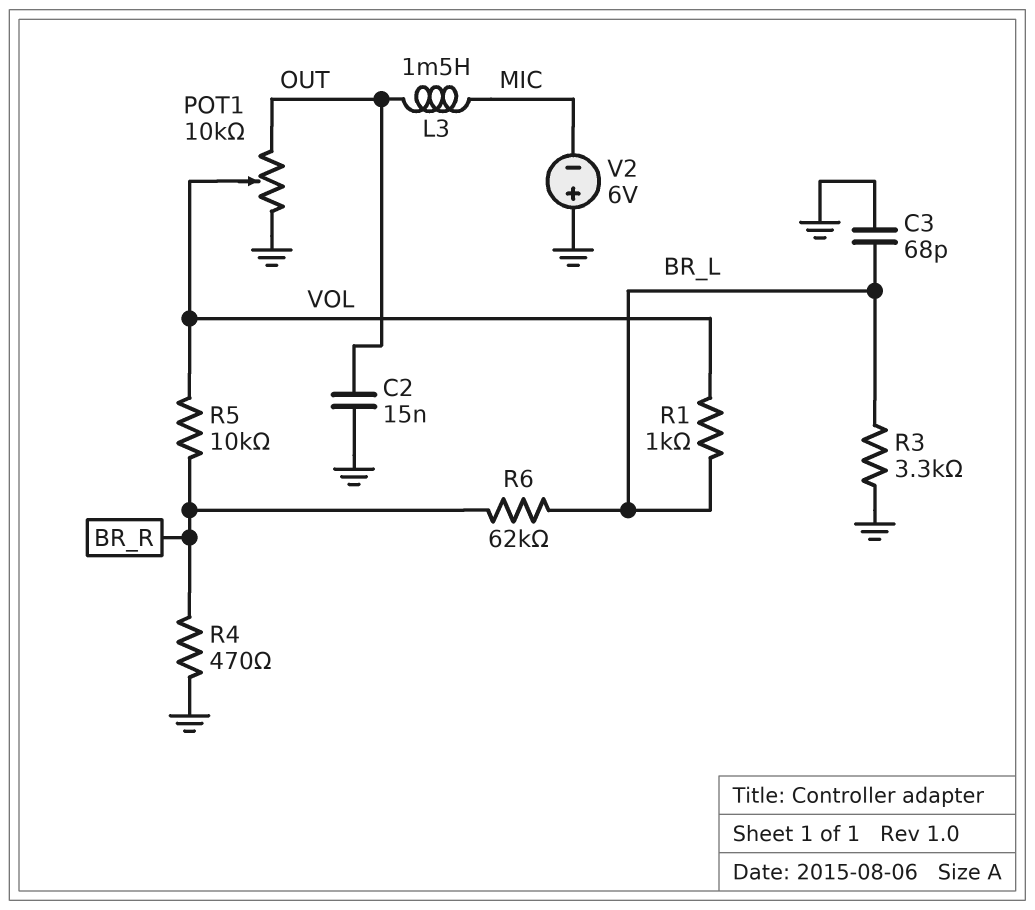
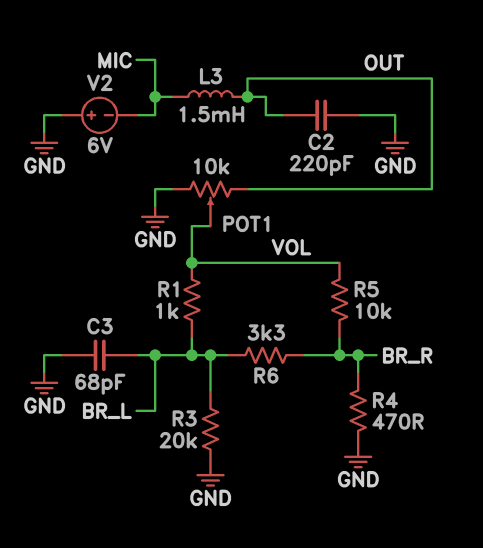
C2: 15nF (GND, OUT) -> 220pF (GND, OUT)
R3: 3.3k (BR_L, GND) -> 20k (BR_L, GND)
R6: 62k (BR_L, BR_R) -> 3.3k (BR_L, BR_R)

